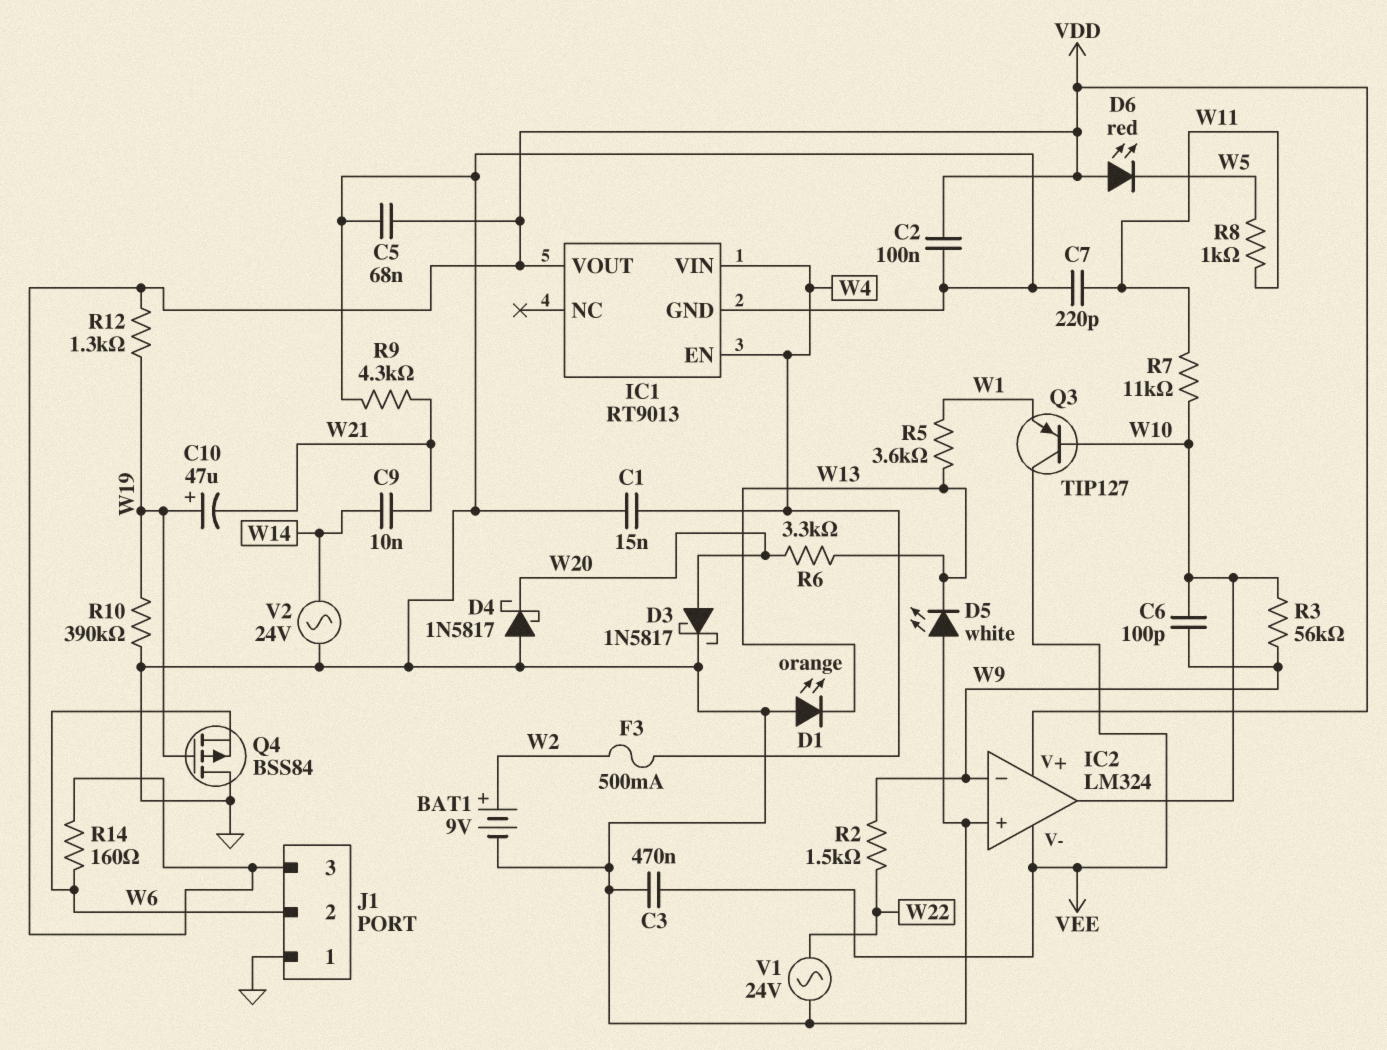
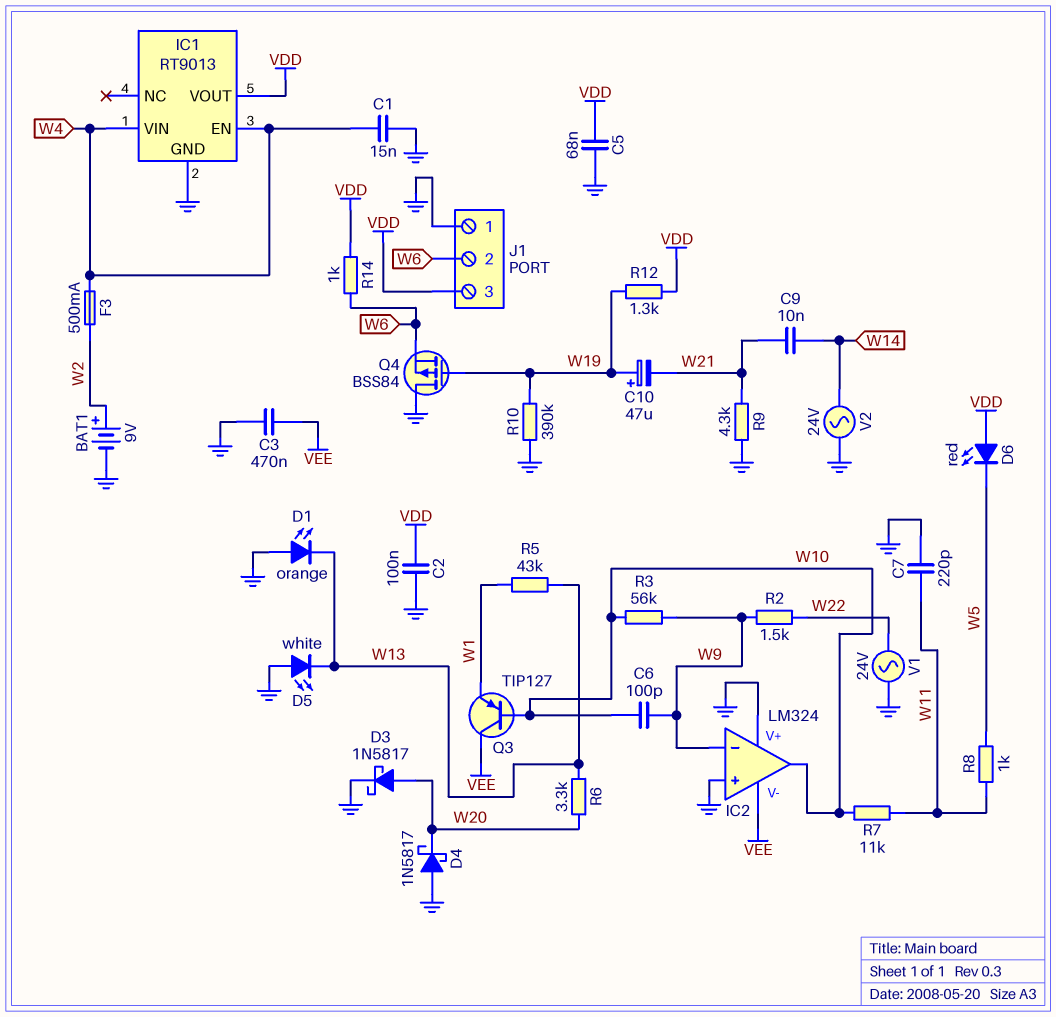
IC2 pin V+: VDD -> GND
R5: 3.6k (W1, W13) -> 43k (W1, W13)
R14: 160 (VDD, W6) -> 1k (VDD, W6)

